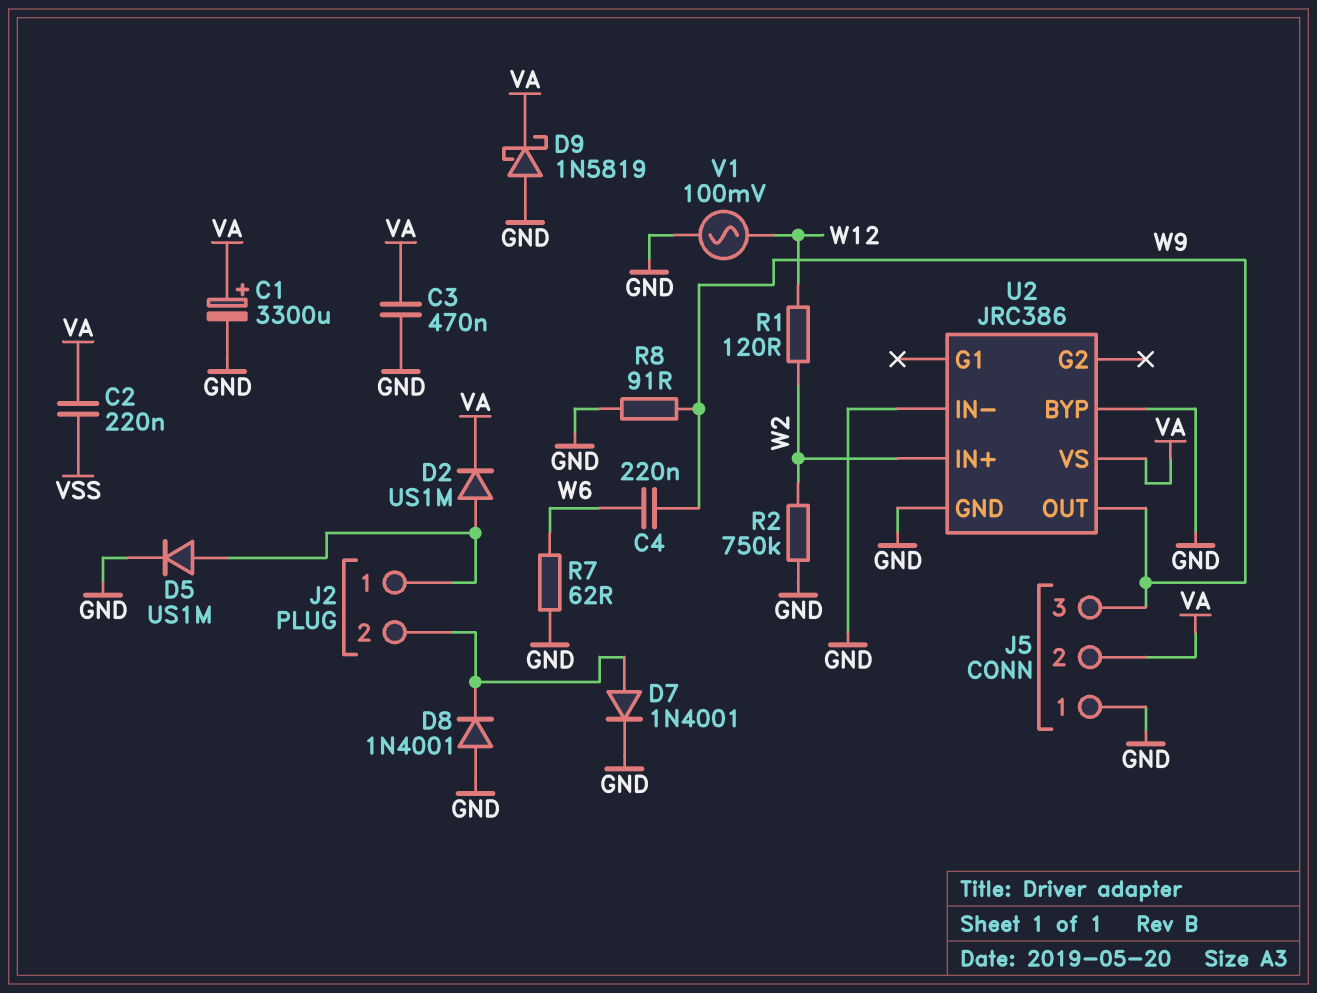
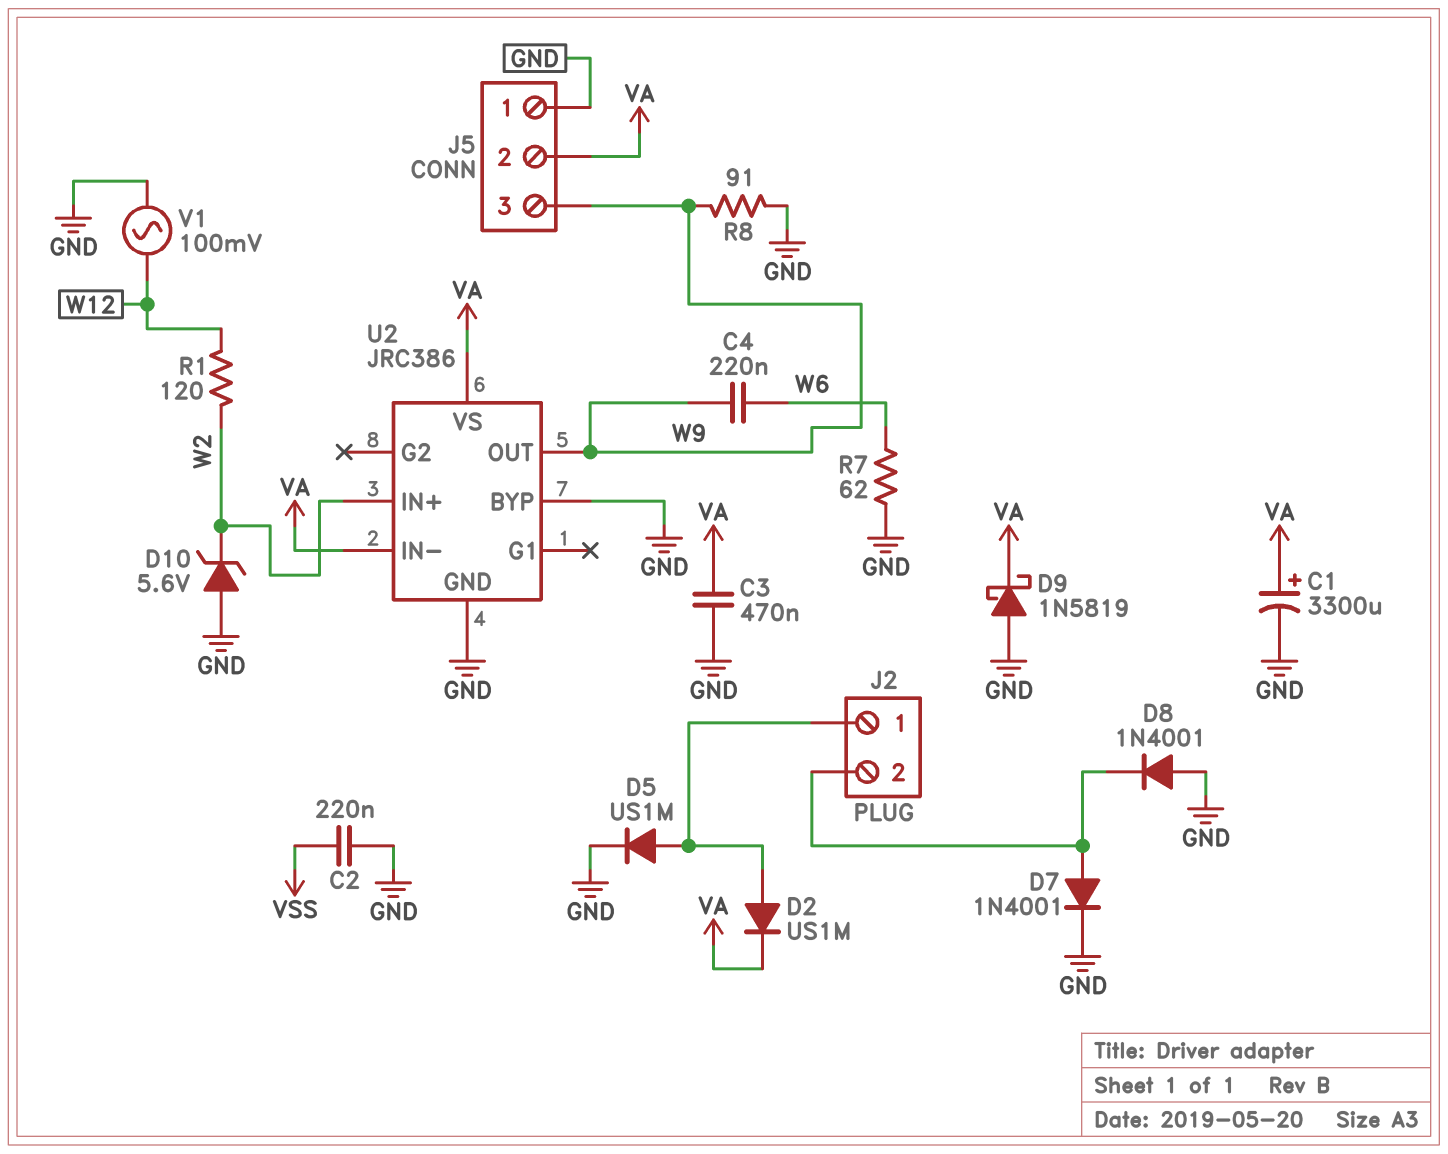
C2: 220nF (VA, VSS) -> 220nF (GND, VSS)
D10: none -> zener 5.6V (A GND, K W2)
R2: 750k (GND, W2) -> none
U2 pin IN-: GND -> VA

